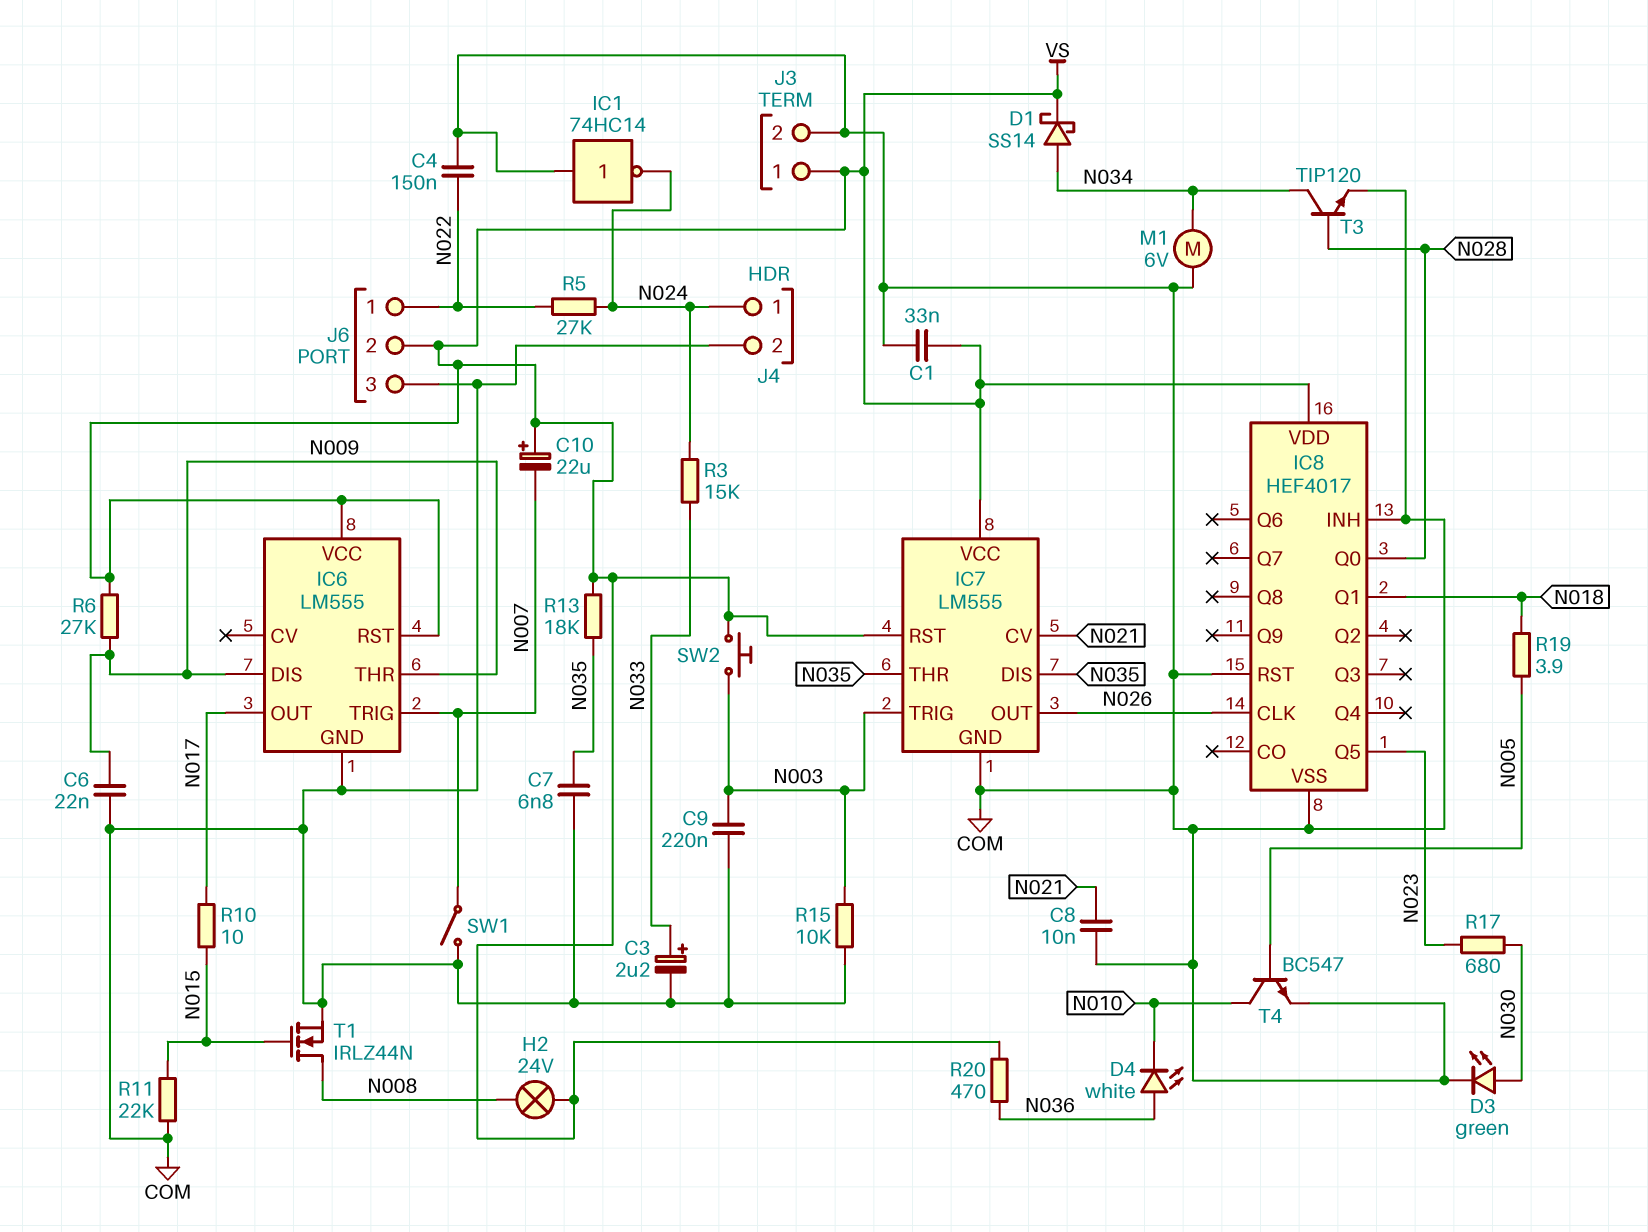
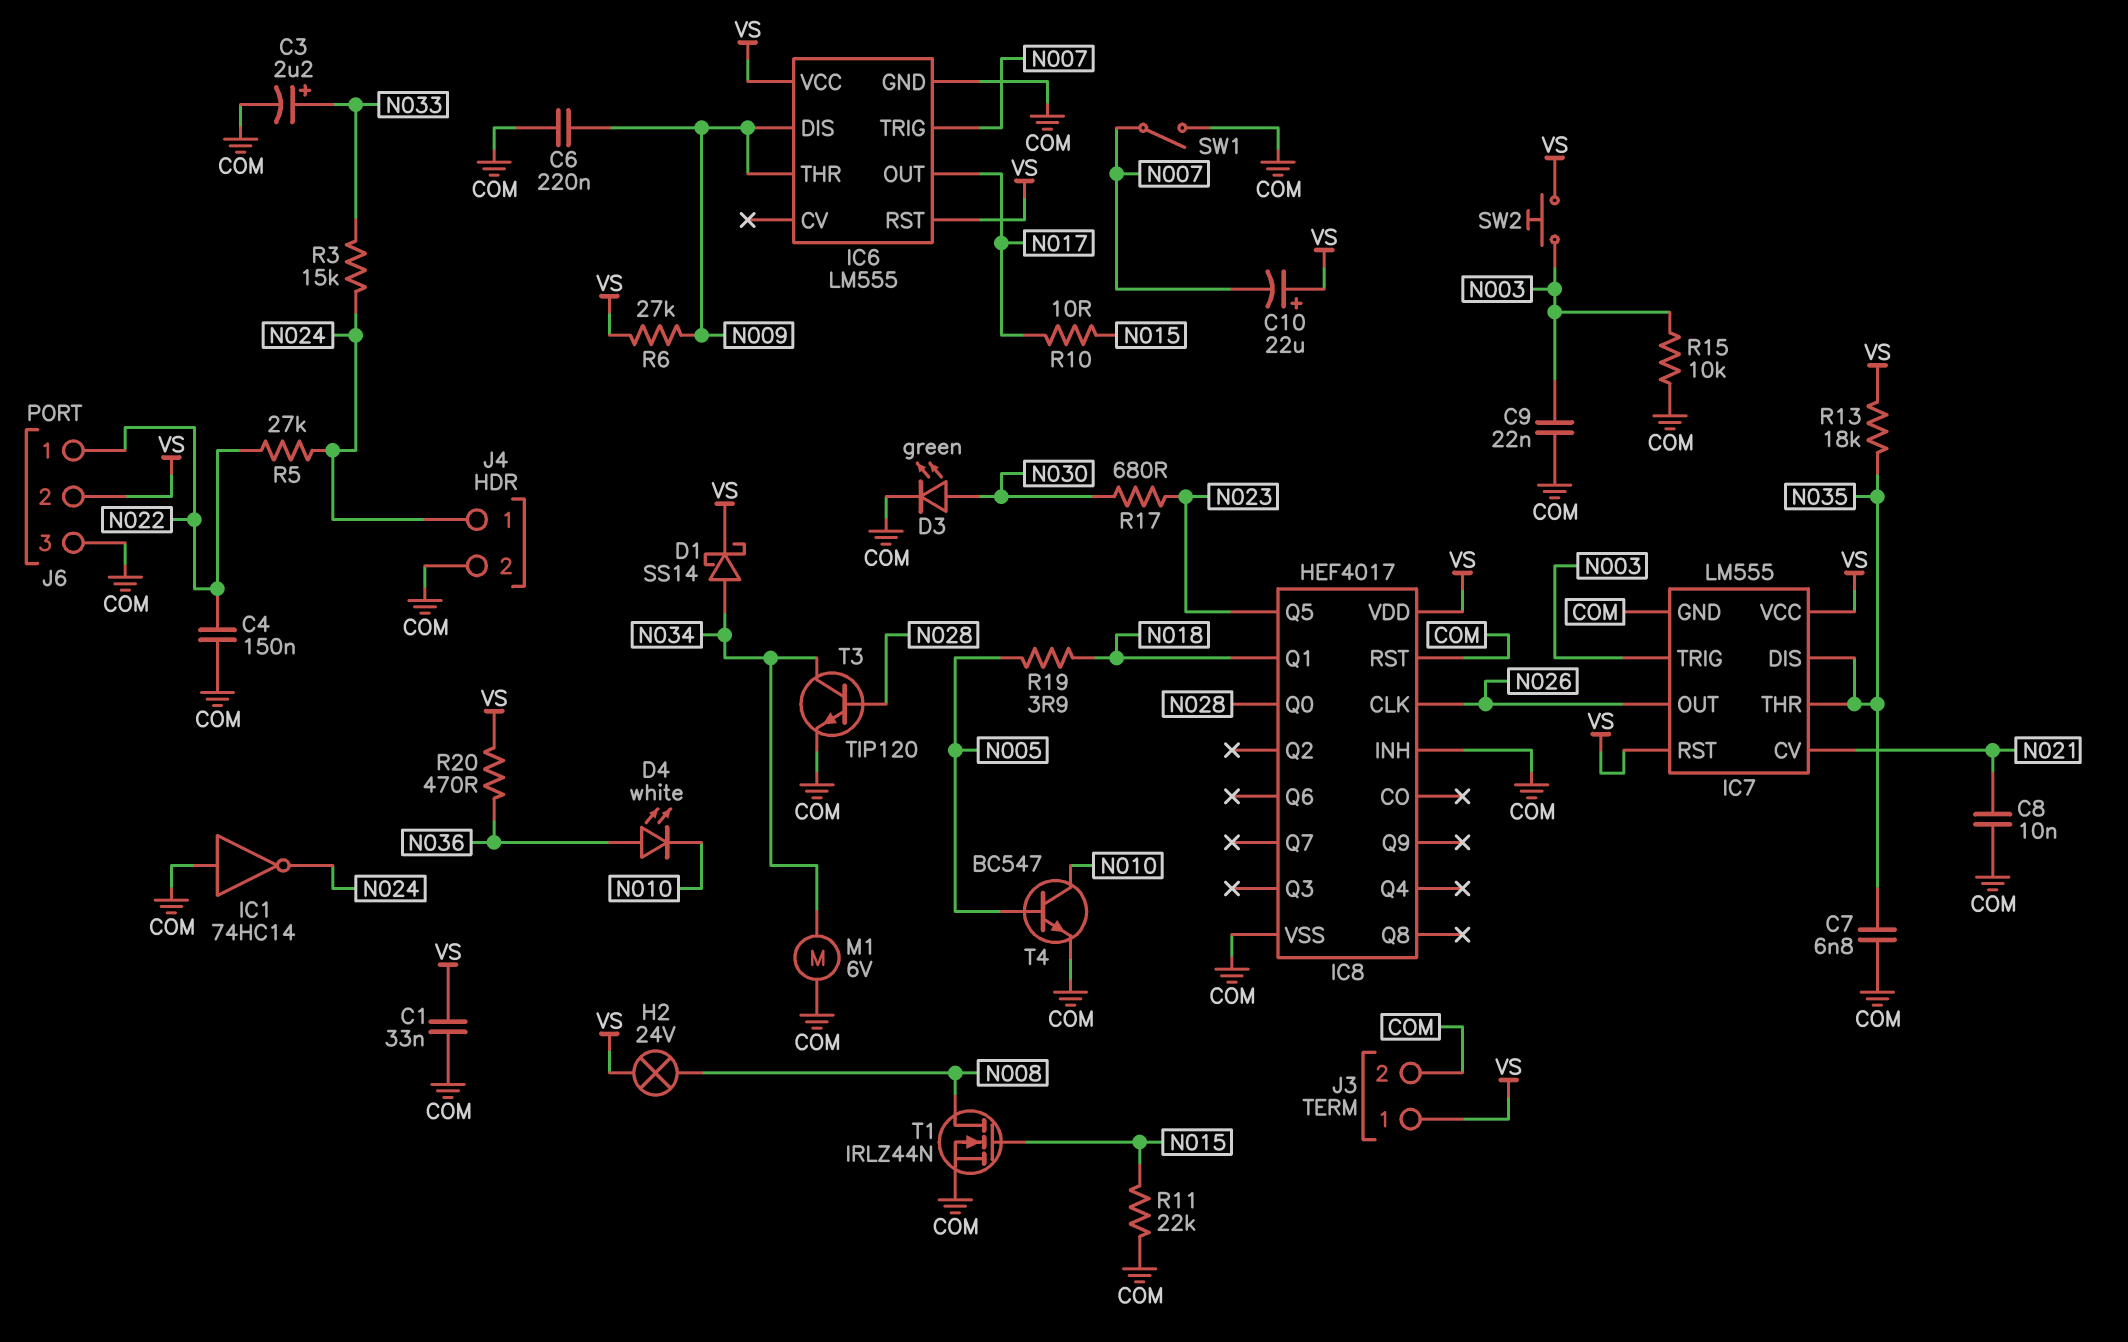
C6: 22nF (COM, N009) -> 220nF (COM, N009)
C9: 220nF (COM, N003) -> 22nF (COM, N003)

